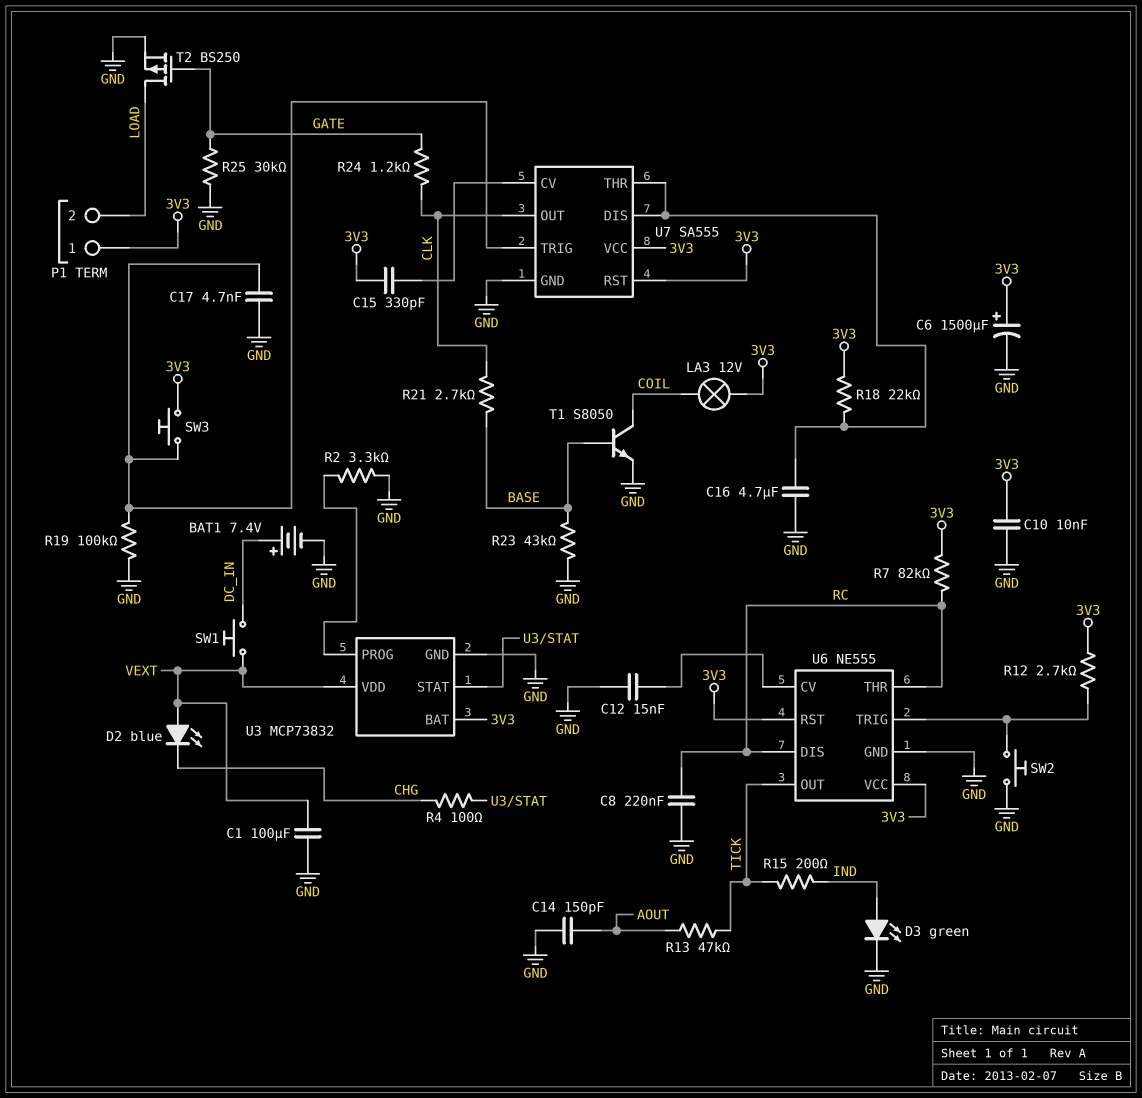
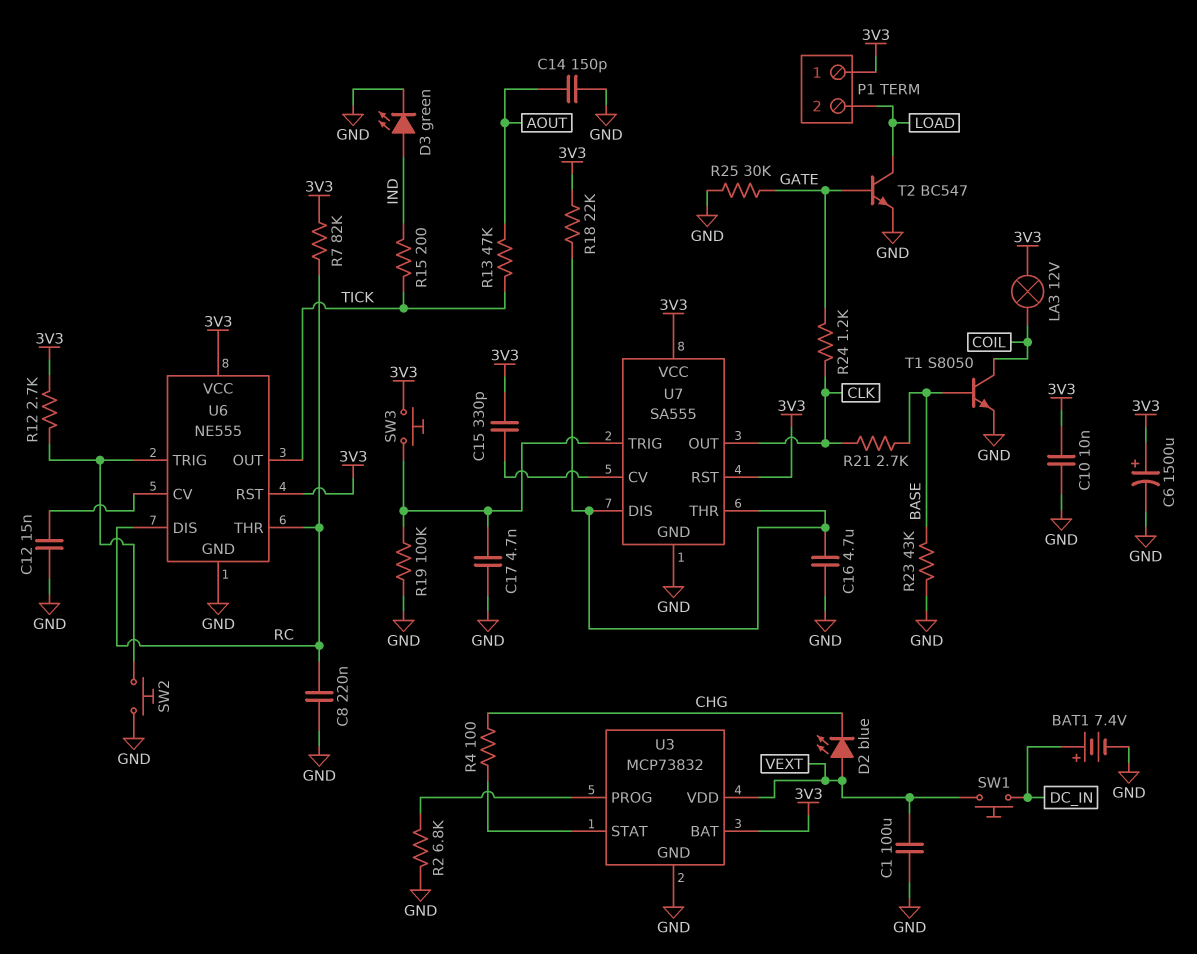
R2: 3.3k (GND, U3/PROG) -> 6.8k (GND, U3/PROG)
T2: PMOS BS250 (G GATE, D LOAD, S GND) -> NPN BC547 (B GATE, C LOAD, E GND)

